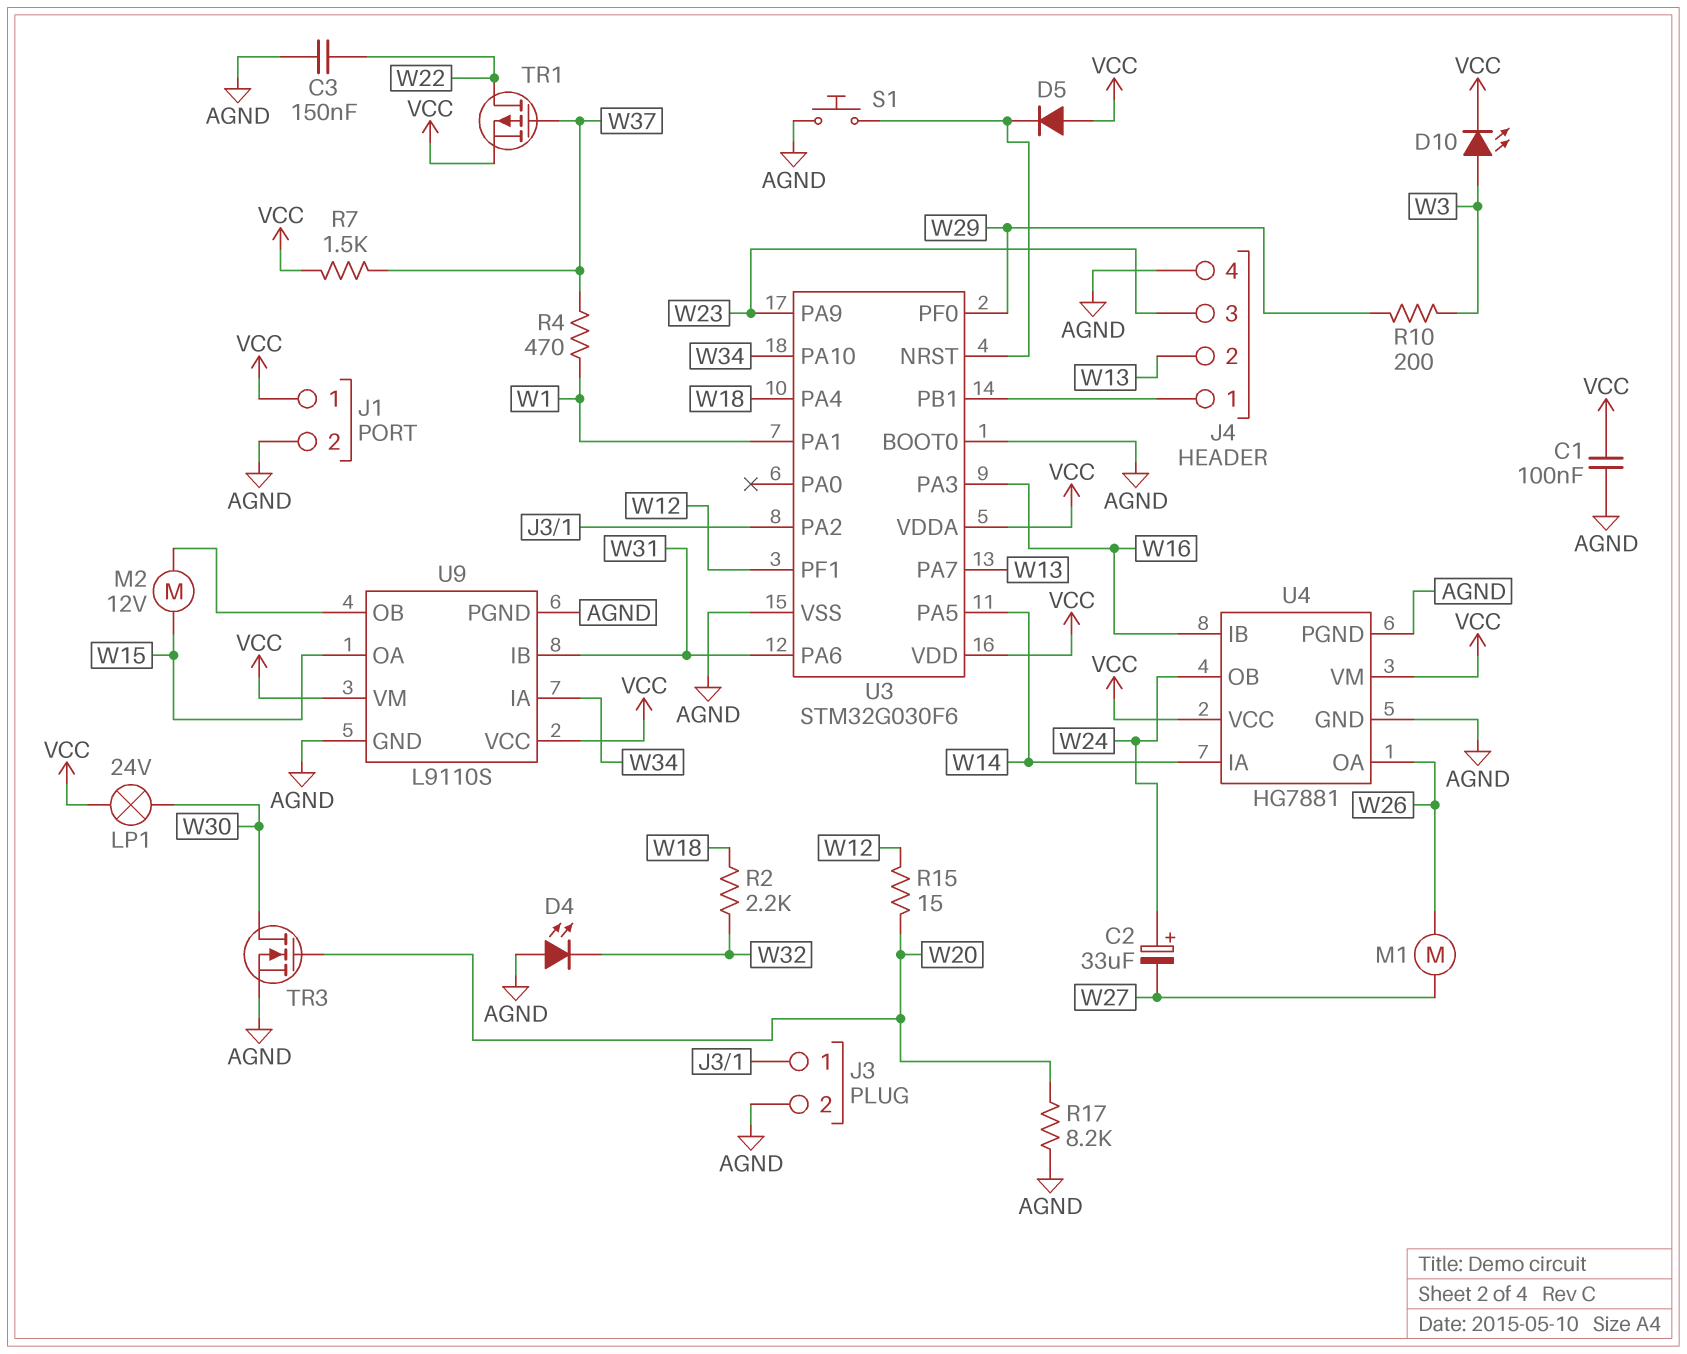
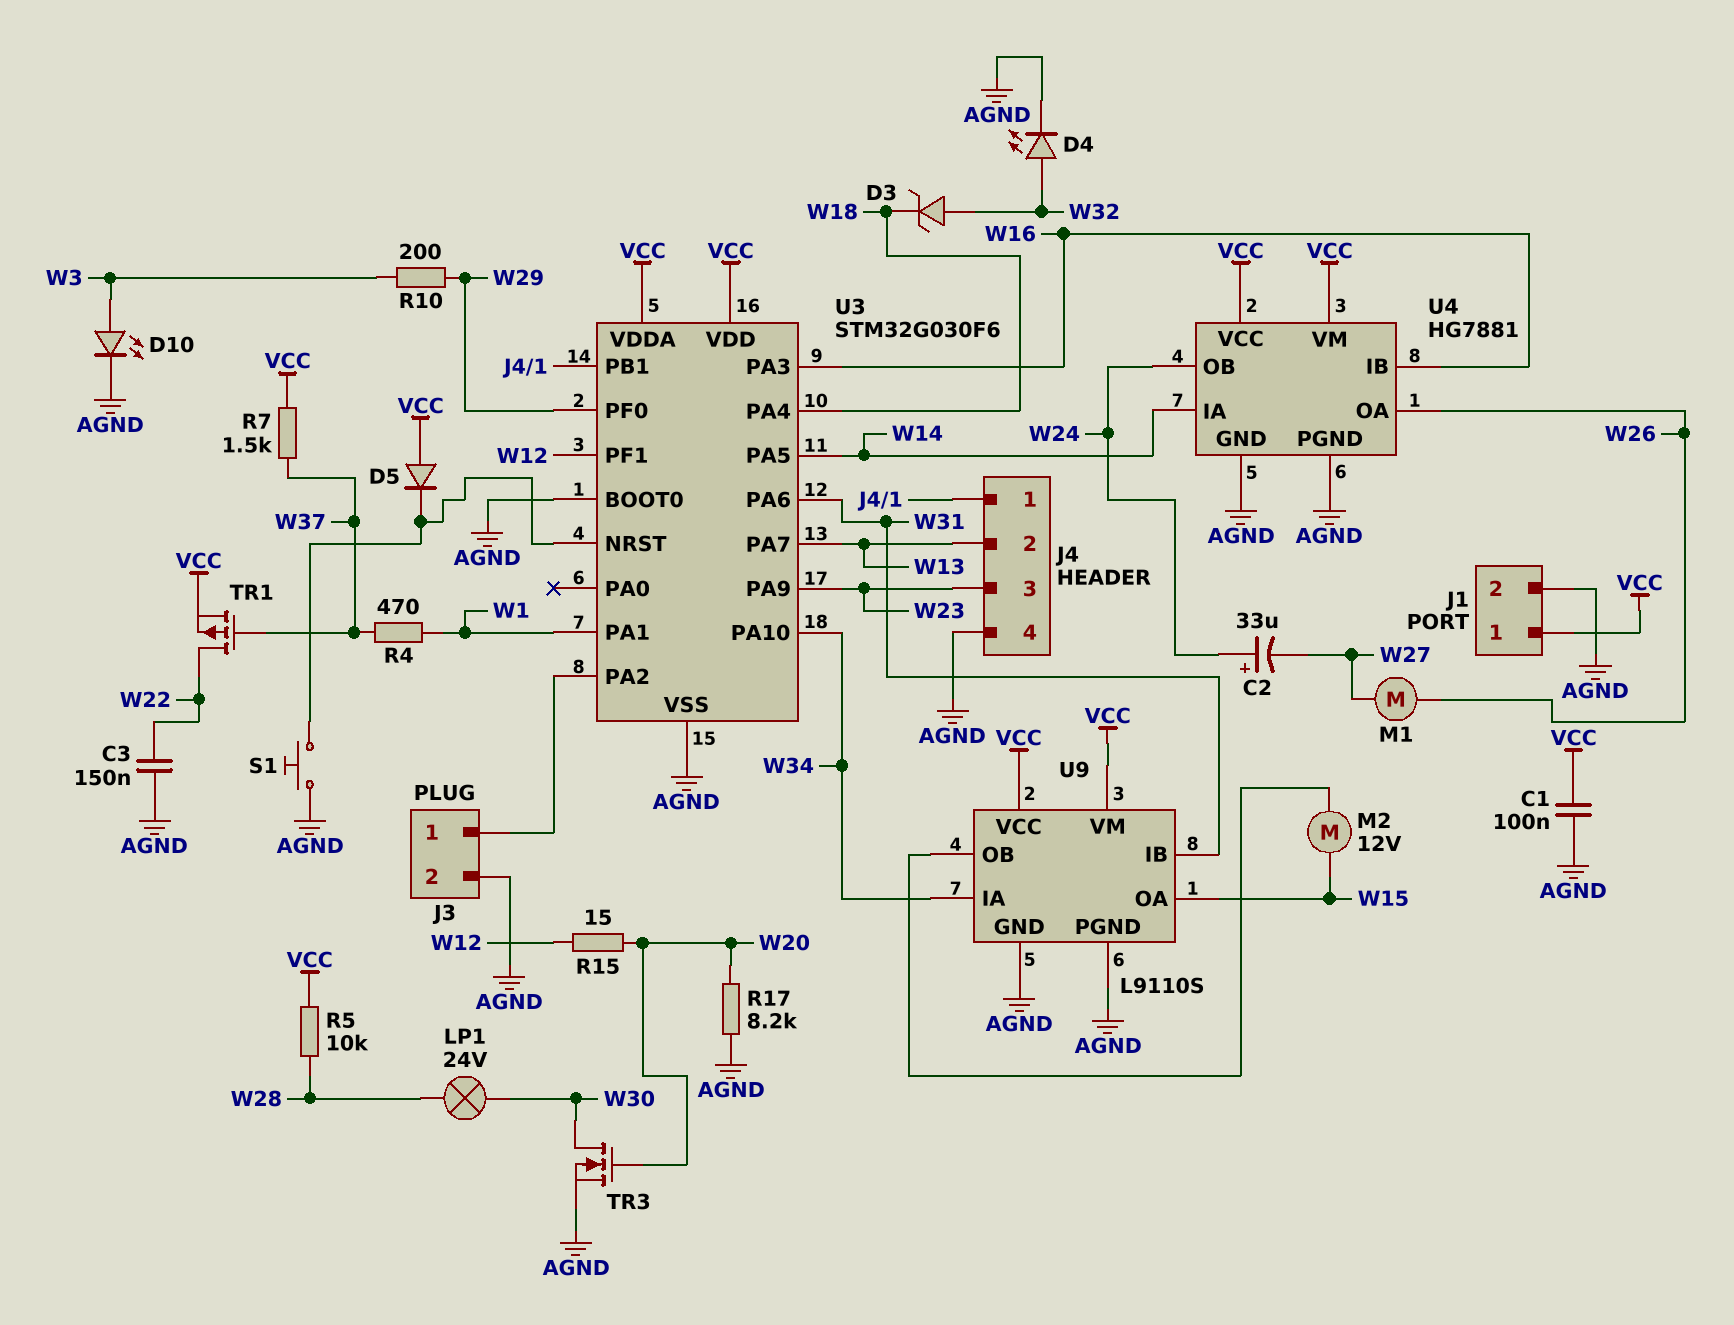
D3: none -> zener (A W32, K W18)
D4: LED (A AGND, K W32) -> LED (A W32, K AGND)
D10: LED (A W3, K VCC) -> LED (A W3, K AGND)
LP1: lamp 24V (VCC, W30) -> lamp 24V (W28, W30)
R2: 2.2k (W18, W32) -> none
R5: none -> 10k (VCC, W28)

